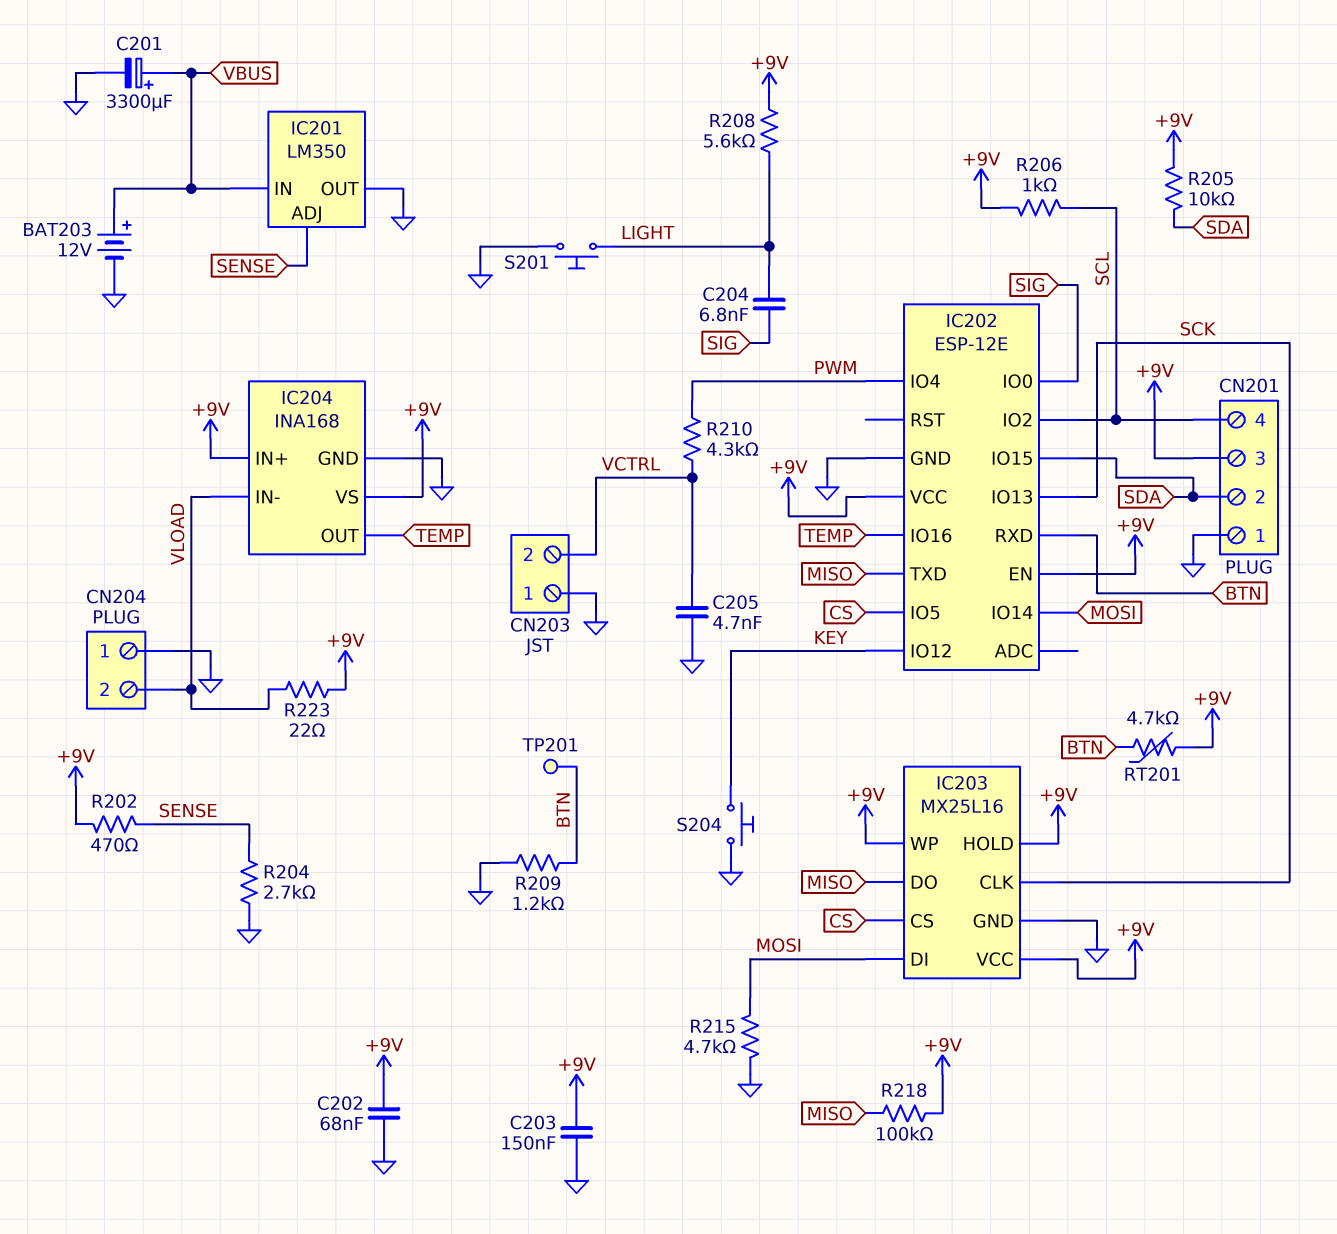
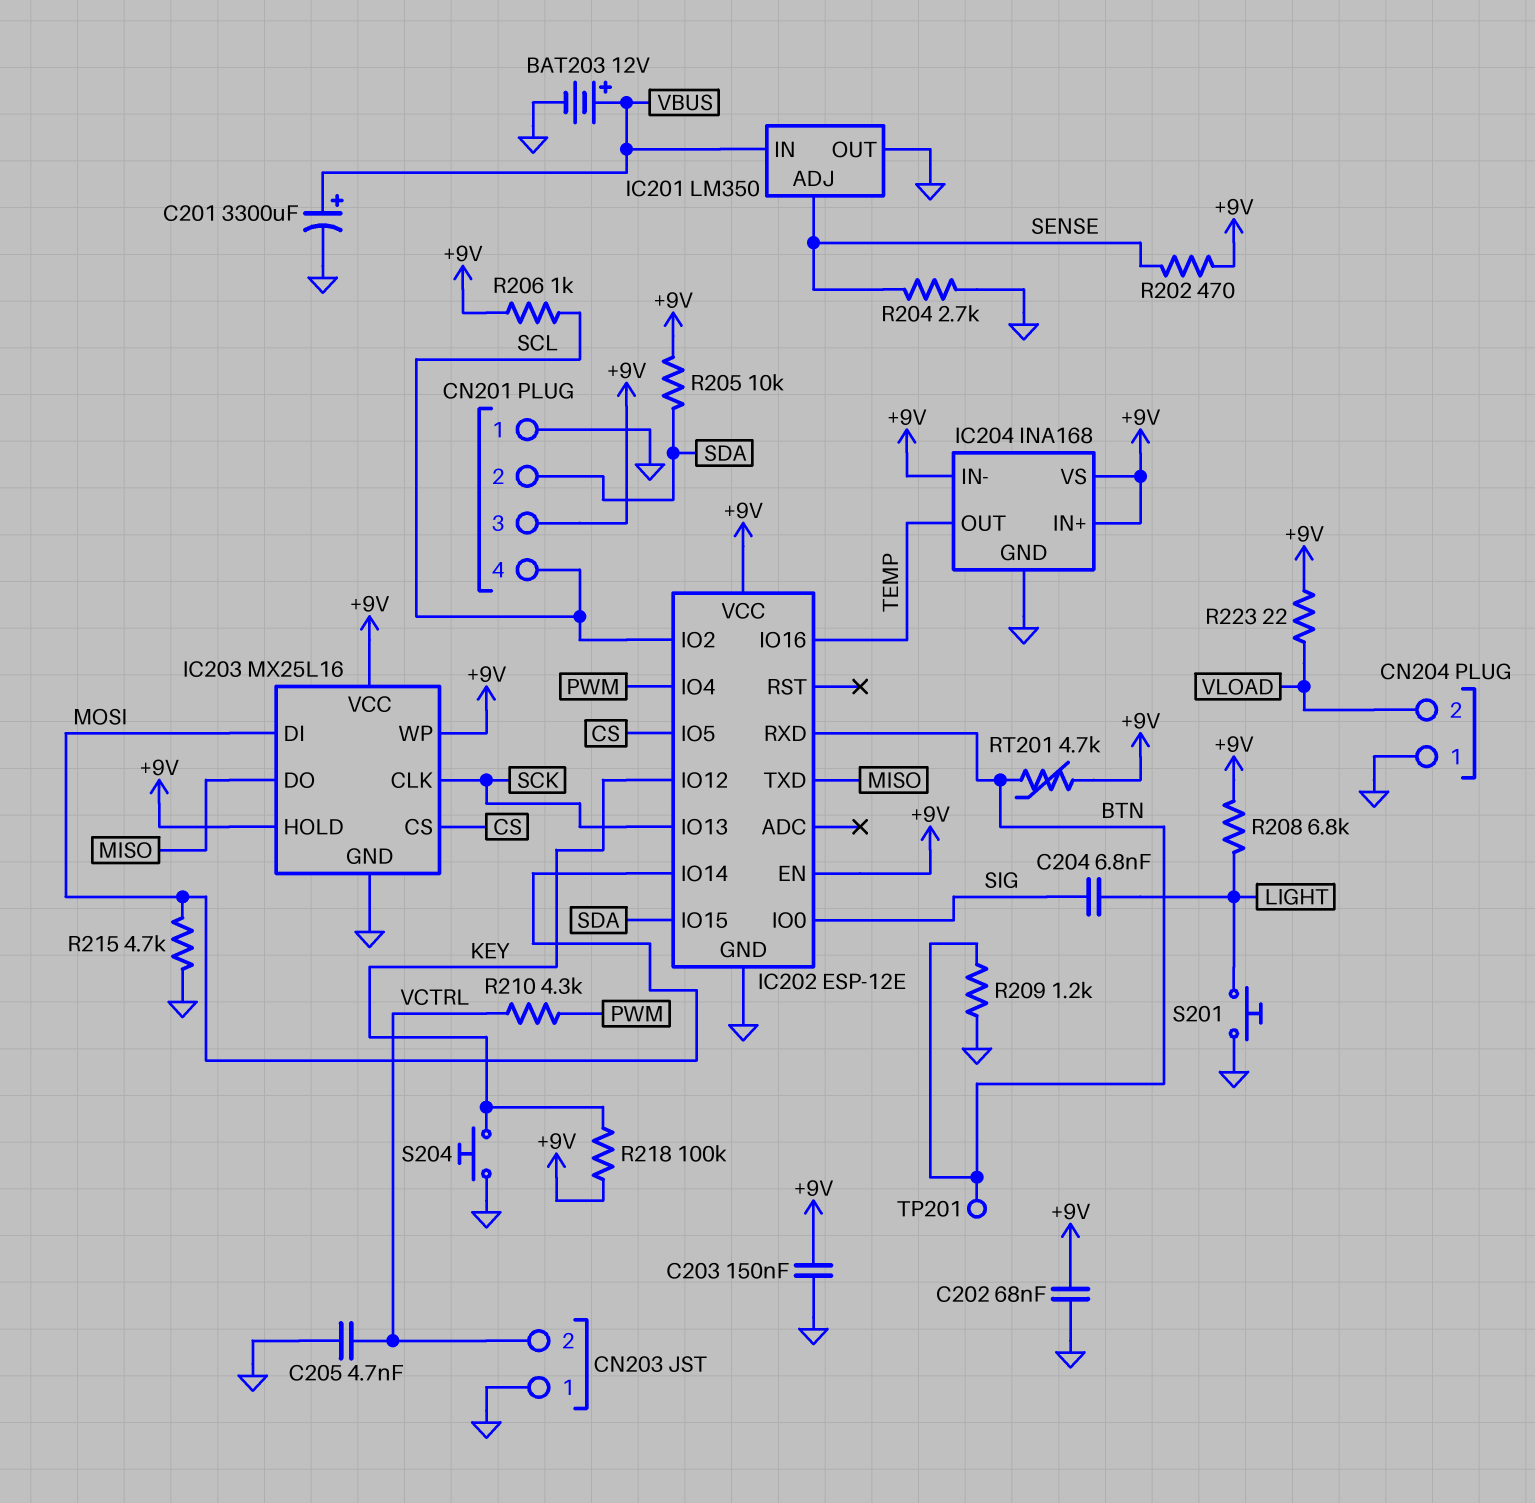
IC204 pin IN-: VLOAD -> +9V
R208: 5.6k (+9V, LIGHT) -> 6.8k (+9V, LIGHT)
R218: 100k (+9V, MISO) -> 100k (+9V, KEY)

